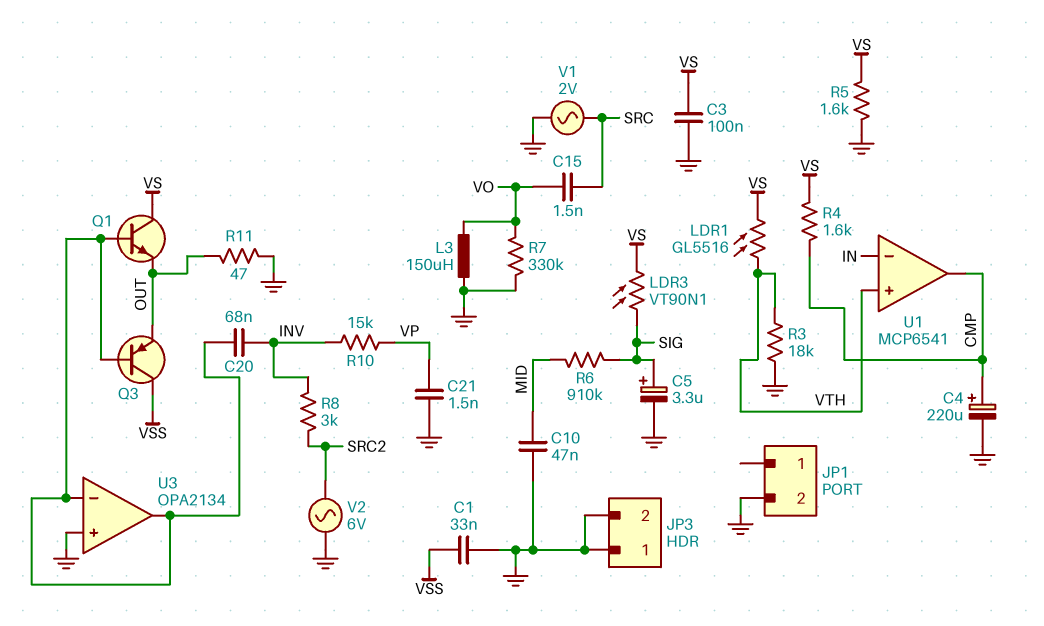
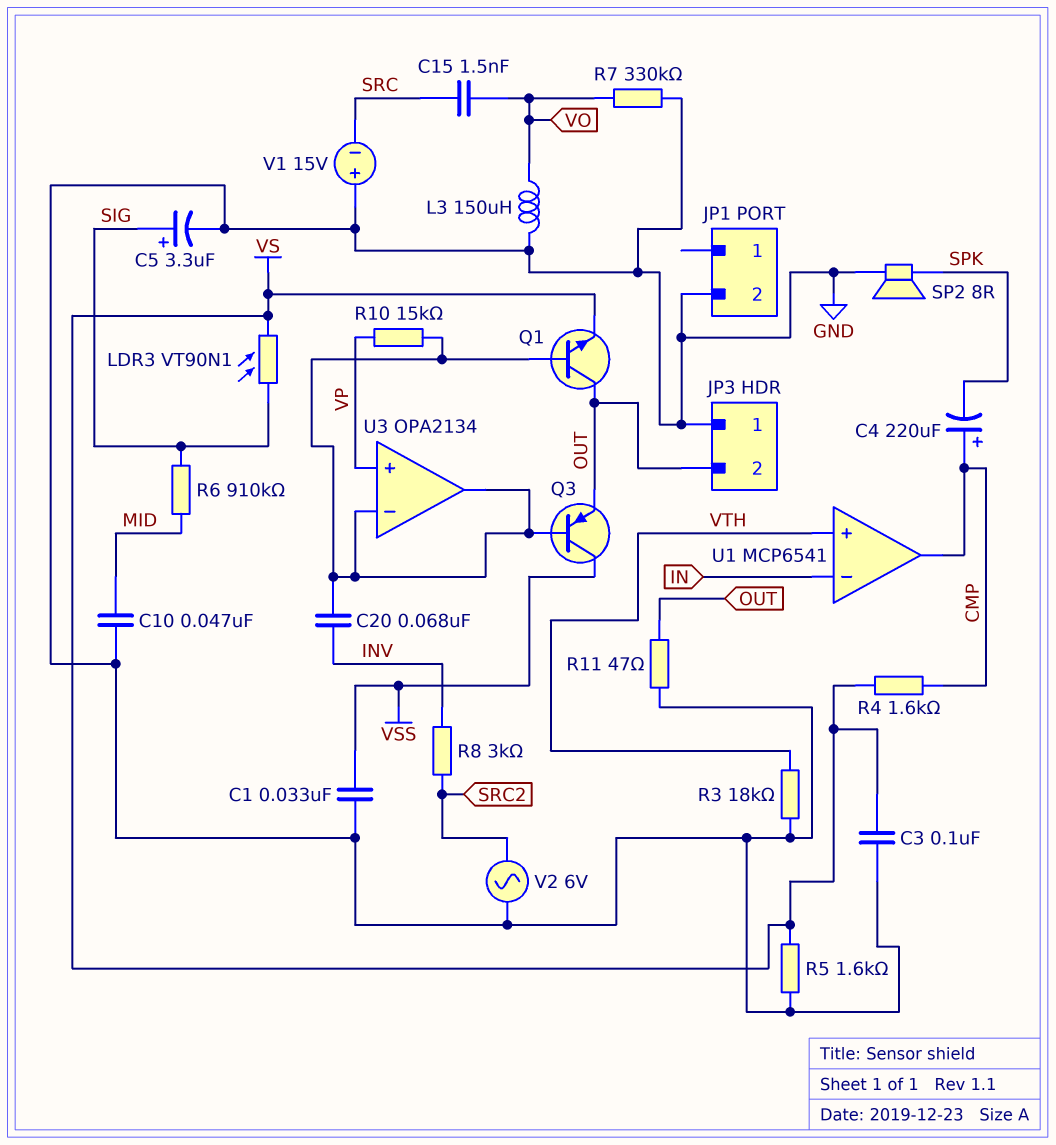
C4: 220uF (plus CMP, minus GND) -> 220uF (plus CMP, minus SPK)
C21: 1.5nF (GND, VP) -> none
JP3 pin 2: GND -> OUT
LDR1: GL5516 (VS, VTH) -> none
Q1: NPN (B U3/in-, C VS, E OUT) -> NPN (B U3/in-, C OUT, E VS)
R10: 15k (INV, VP) -> 15k (U3/in-, VP)
SP2: none -> speaker 8R (GND, SPK)
U3 pin in+: GND -> VP
V1: AC 2V (GND, SRC) -> 15V (plus GND, minus SRC)

